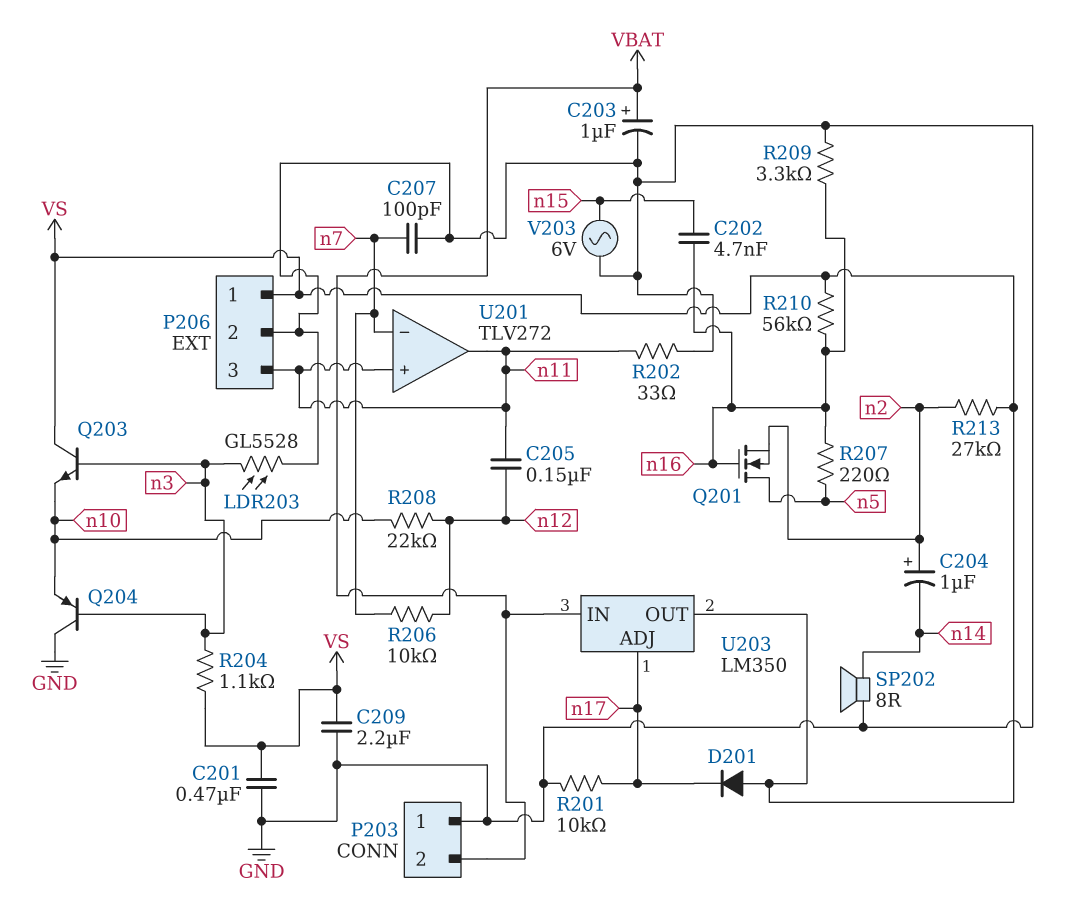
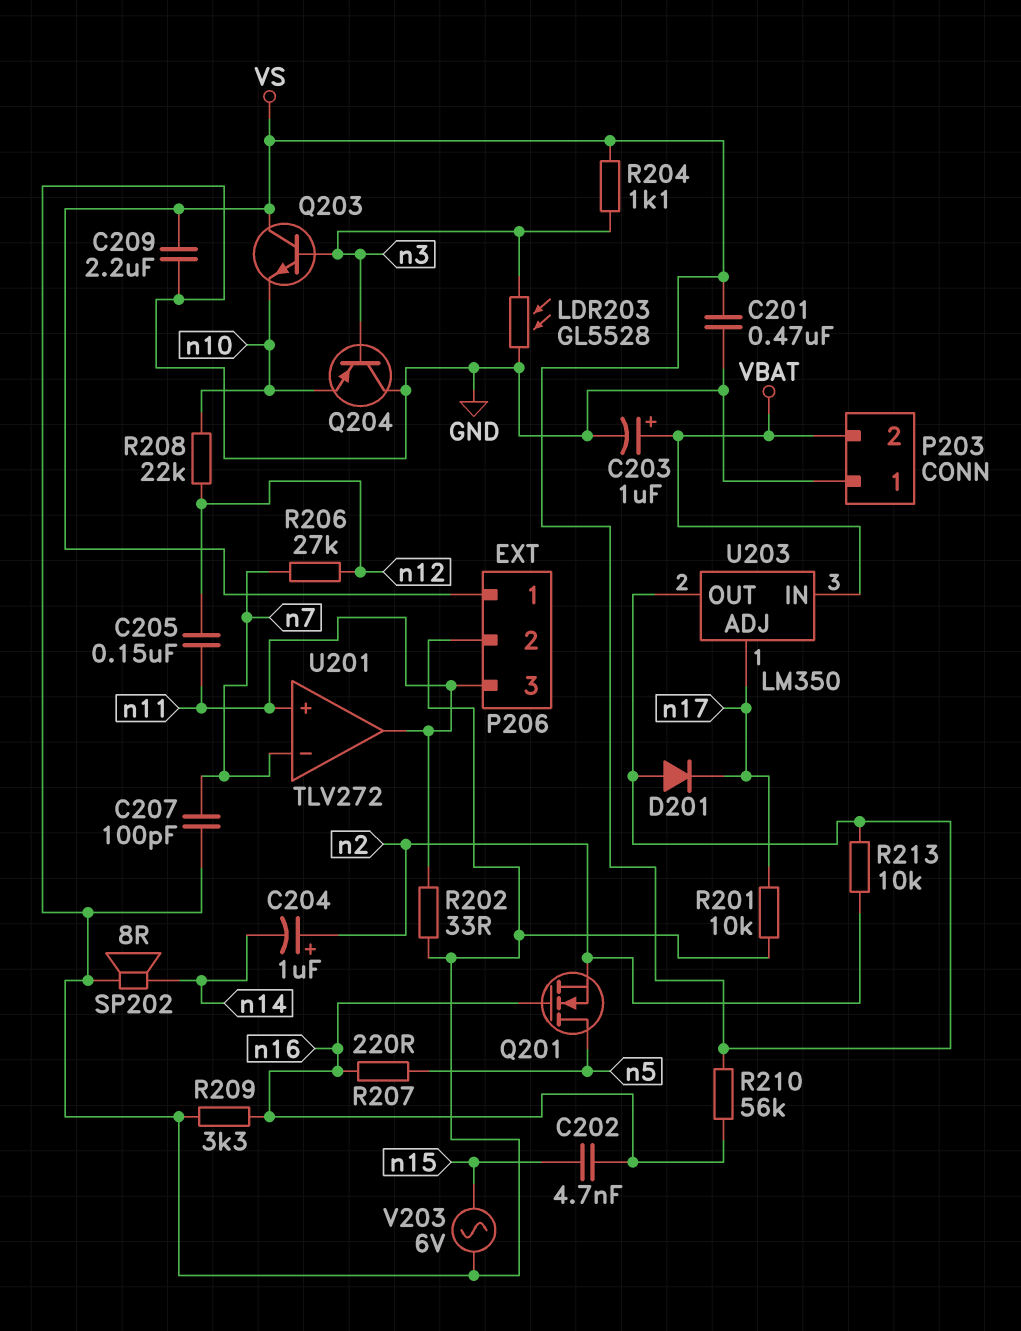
R206: 10k (n7, n12) -> 27k (n7, n12)
R213: 27k (VS, n2) -> 10k (VS, n2)

